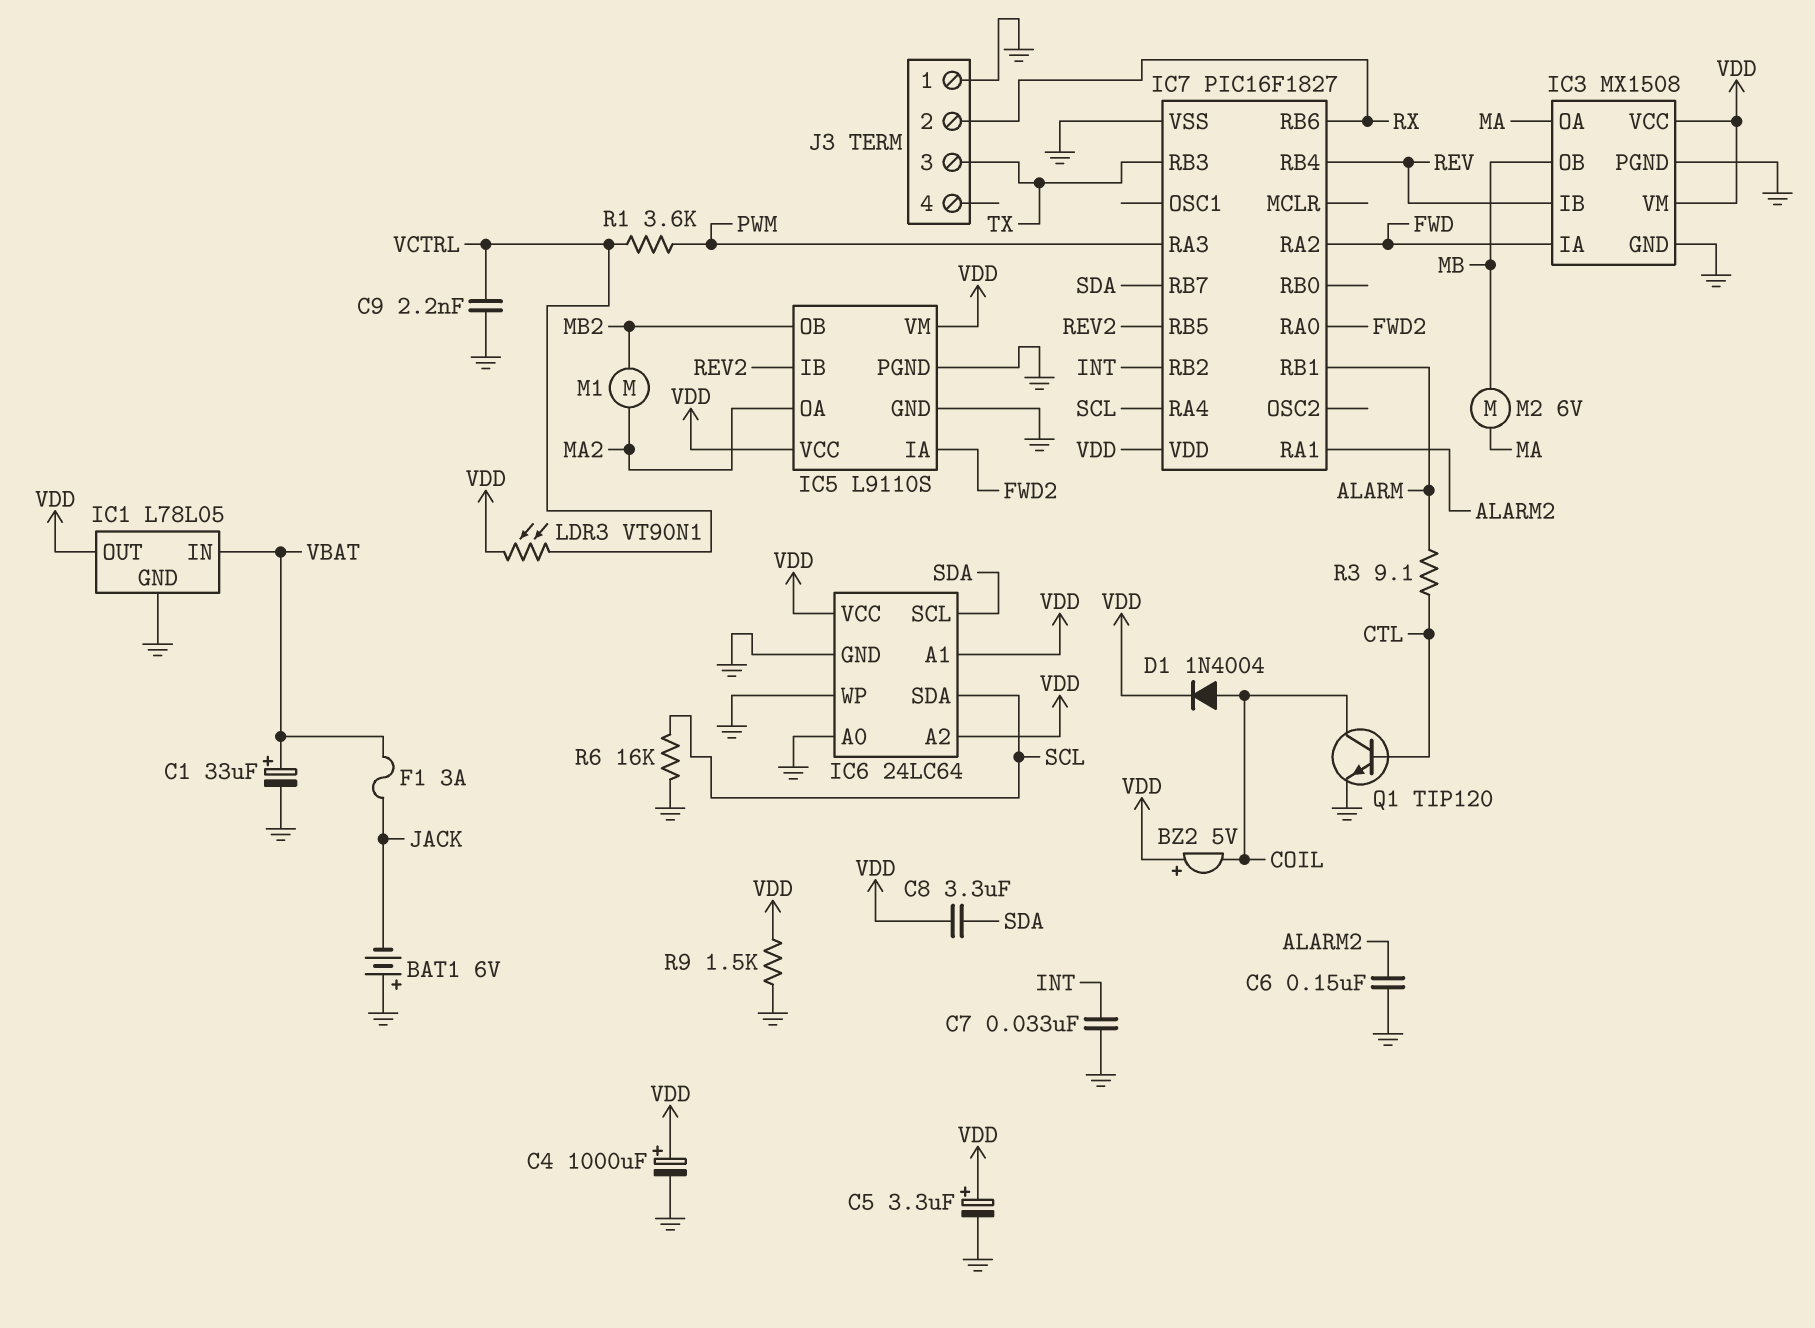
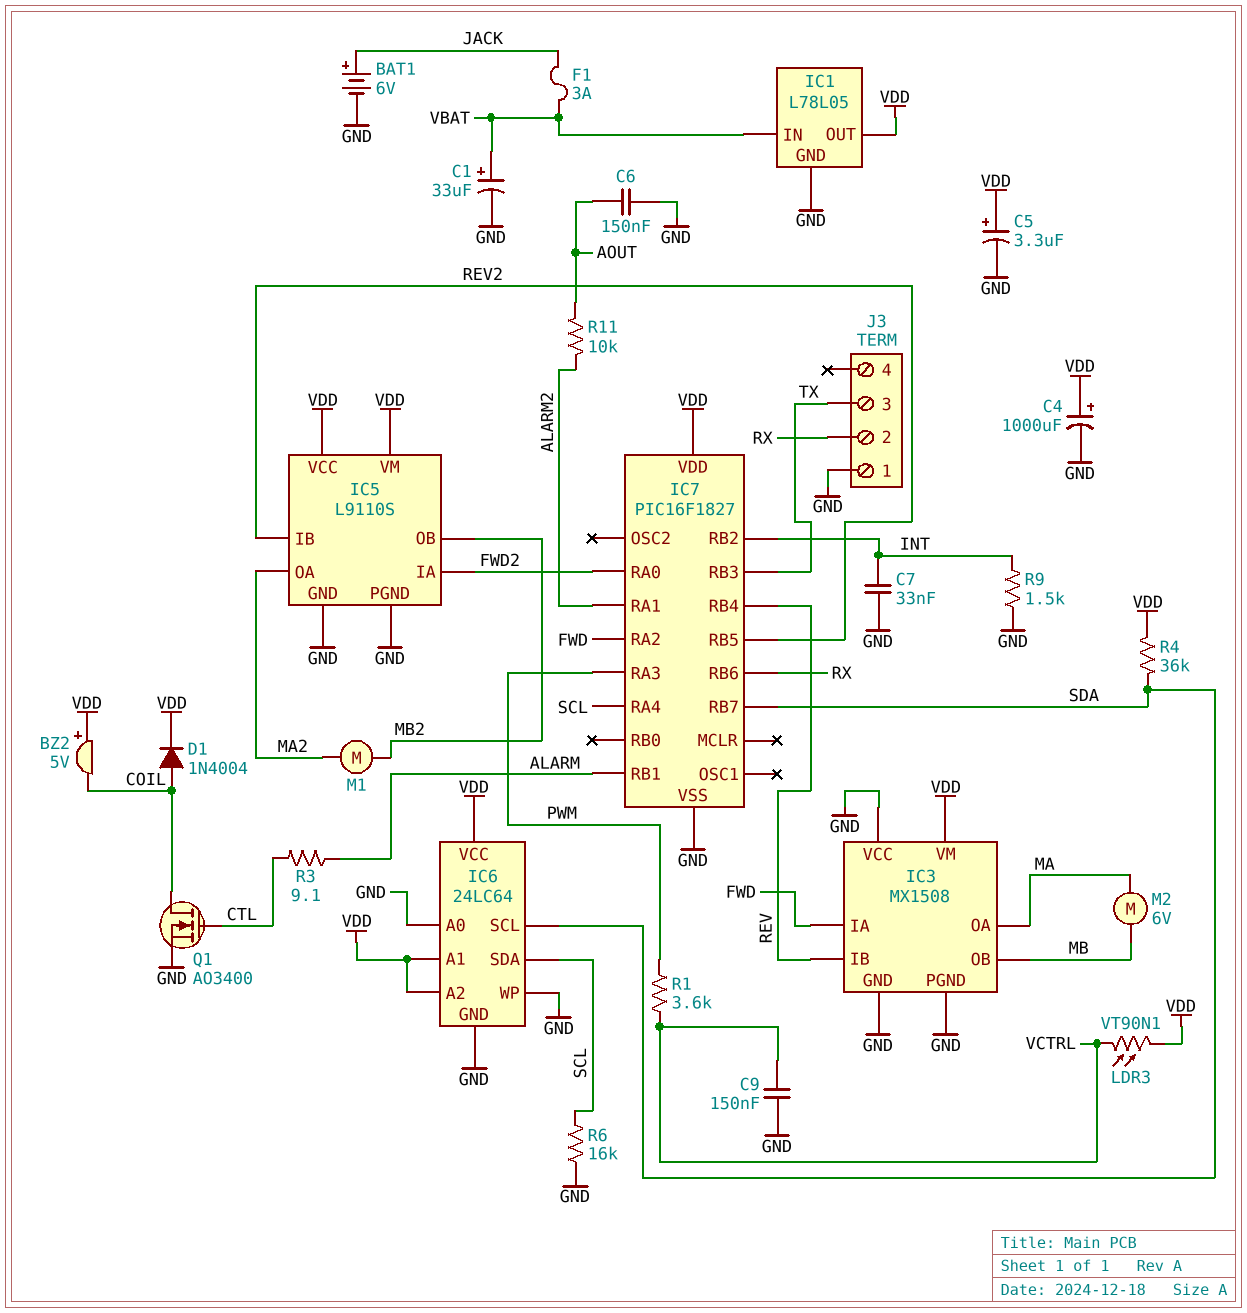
BAT1: 6V (plus GND, minus JACK) -> 6V (plus JACK, minus GND)
C6: 150nF (ALARM2, GND) -> 150nF (AOUT, GND)
C8: 3.3uF (SDA, VDD) -> none
C9: 2.2nF (GND, VCTRL) -> 150nF (GND, VCTRL)
IC3 pin VCC: VDD -> GND
Q1: NPN TIP120 (B CTL, C COIL, E GND) -> NMOS AO3400 (G CTL, D COIL, S GND)
R4: none -> 36k (SDA, VDD)
R9: 1.5k (GND, VDD) -> 1.5k (GND, INT)
R11: none -> 10k (ALARM2, AOUT)

